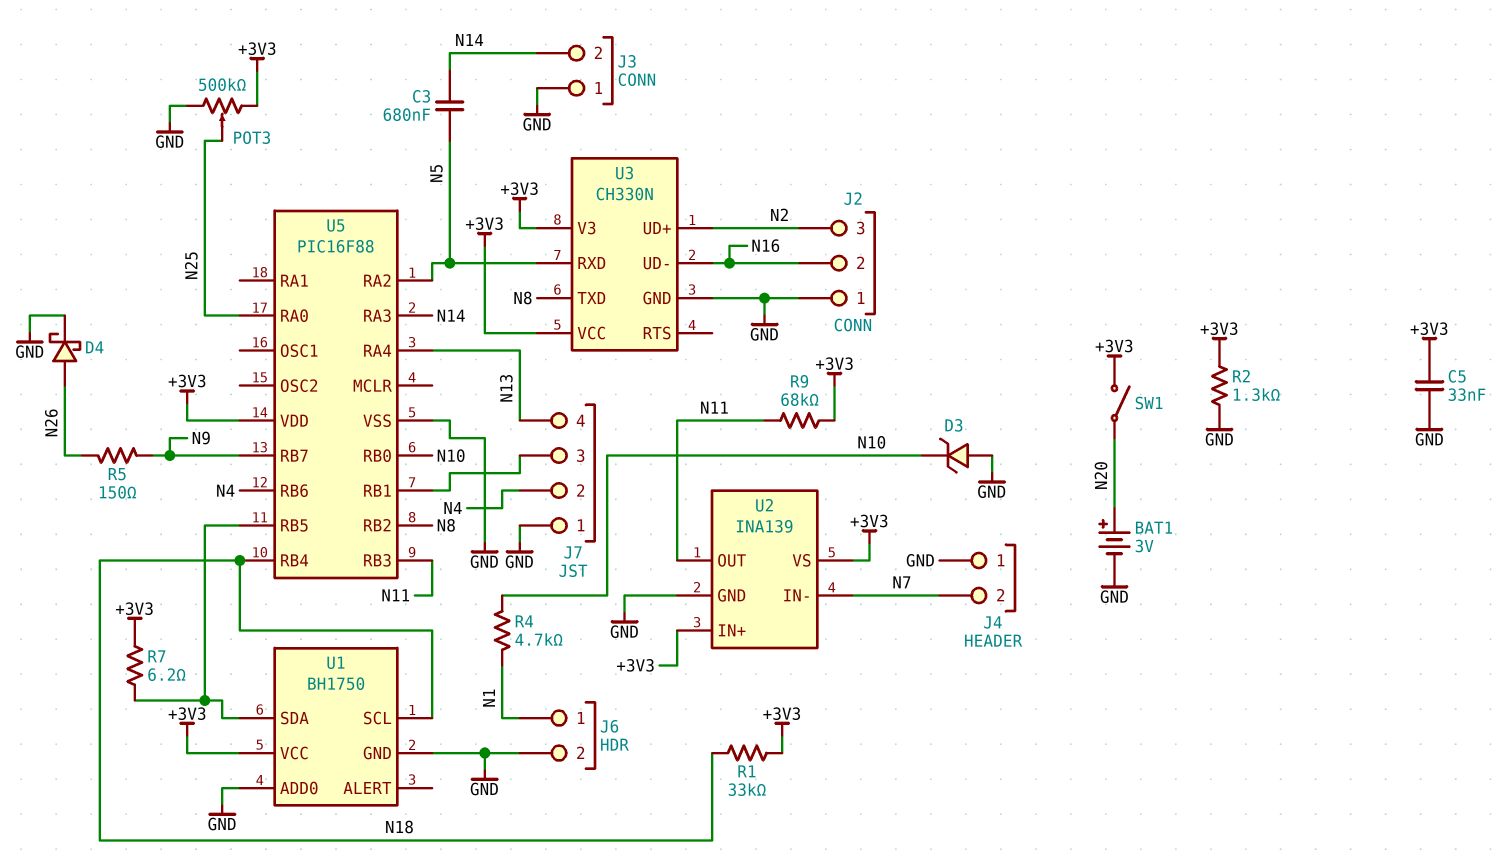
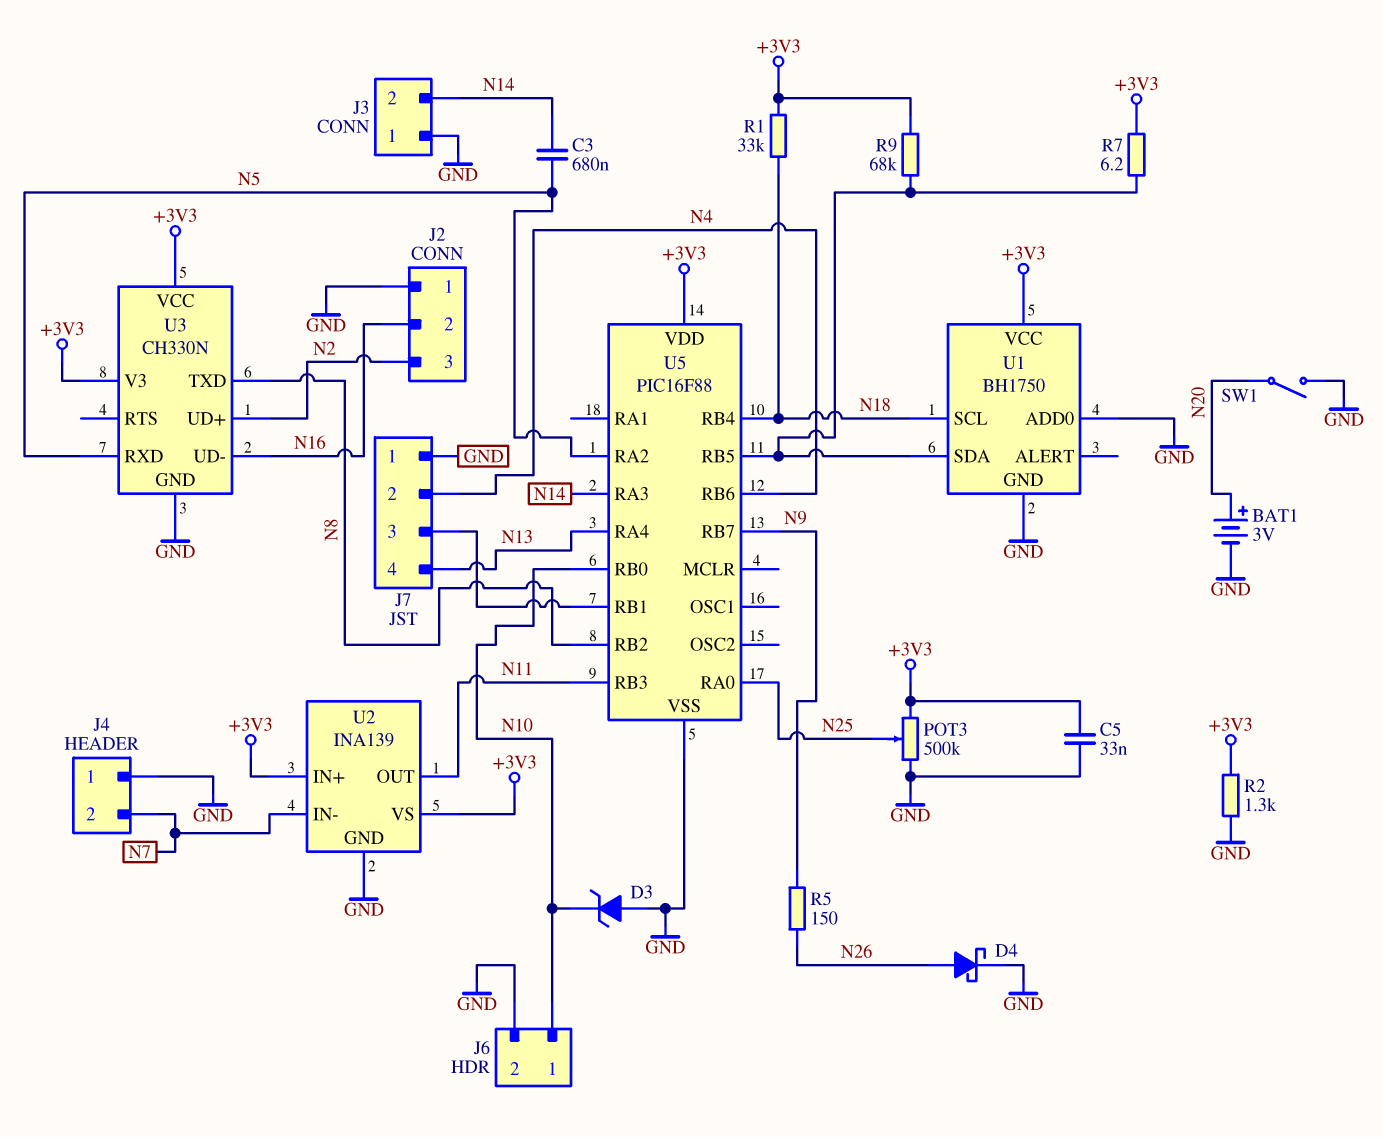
J6 pin 1: N1 -> N10
R4: 4.7k (N1, N10) -> none
R9: 68k (+3V3, N11) -> 68k (+3V3, U1/SDA)
SW1: switch (+3V3, N20) -> switch (GND, N20)

